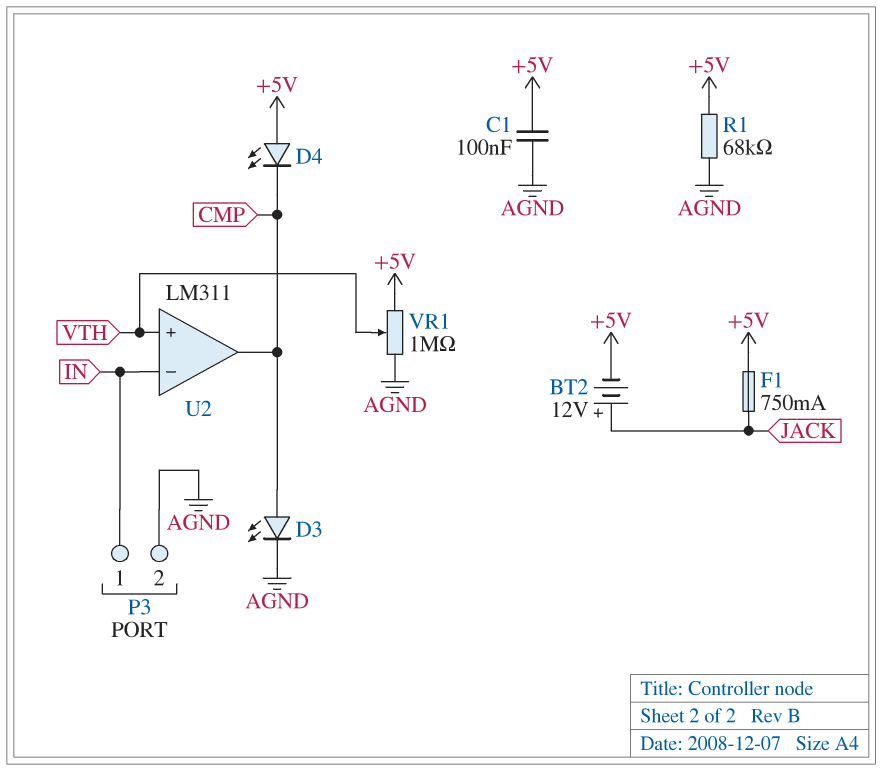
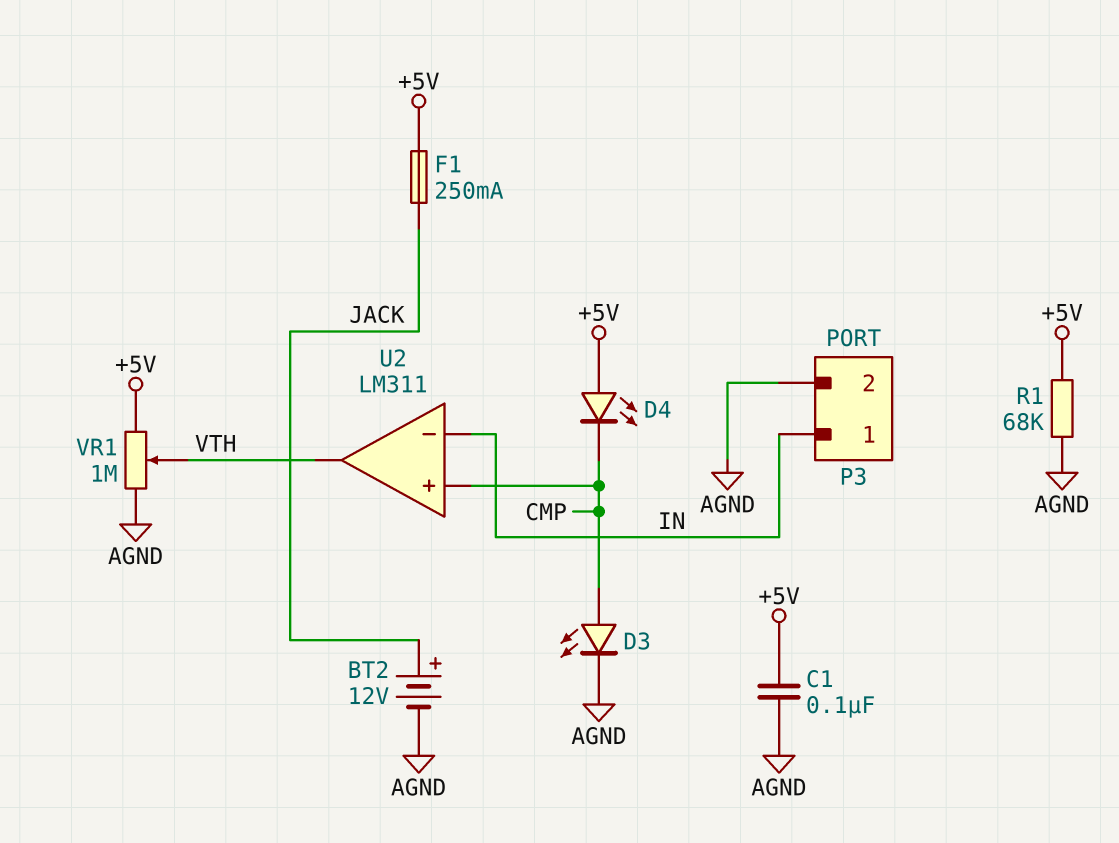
BT2: 12V (plus JACK, minus +5V) -> 12V (plus JACK, minus AGND)
F1: 750mA (+5V, JACK) -> 250mA (+5V, JACK)
U2 pin in+: VTH -> CMP
U2 pin out: CMP -> VTH

